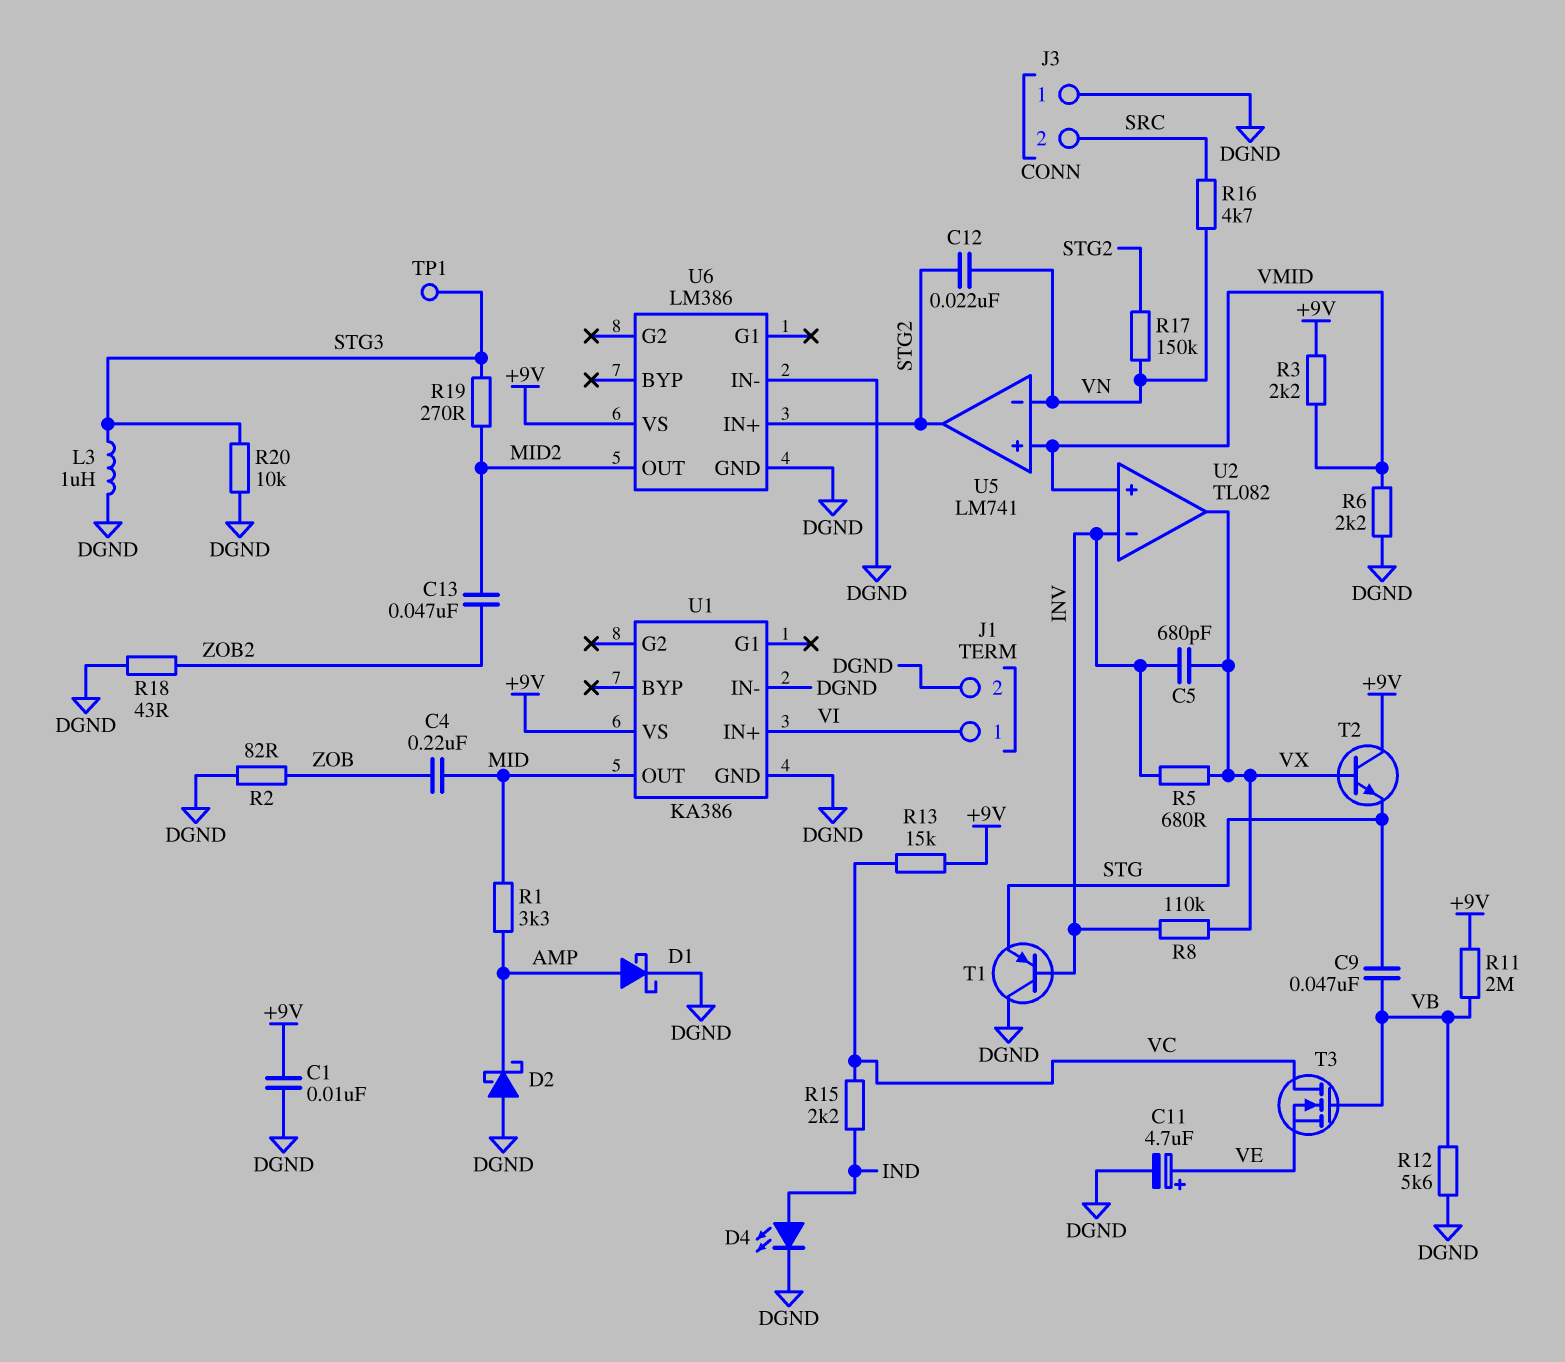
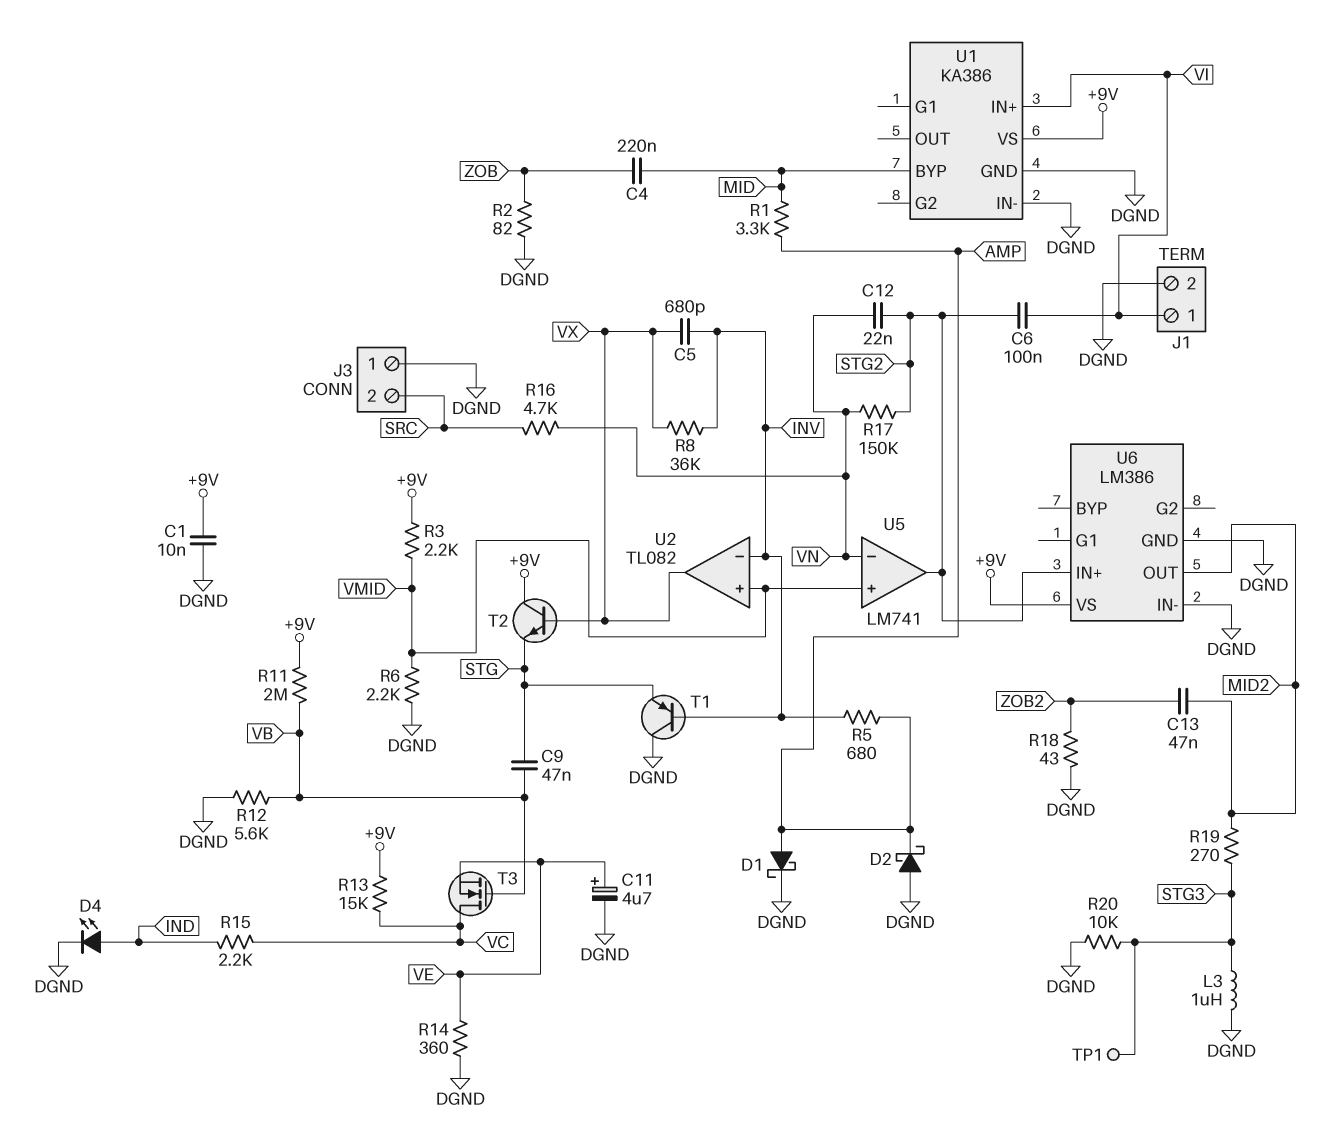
C6: none -> 100nF (STG2, VI)
R5: 680 (INV, VX) -> 680 (AMP, INV)
R8: 110k (INV, VX) -> 36k (INV, VX)
R14: none -> 360 (DGND, VE)
U1 pin BYP: none -> MID
U1 pin OUT: MID -> none

